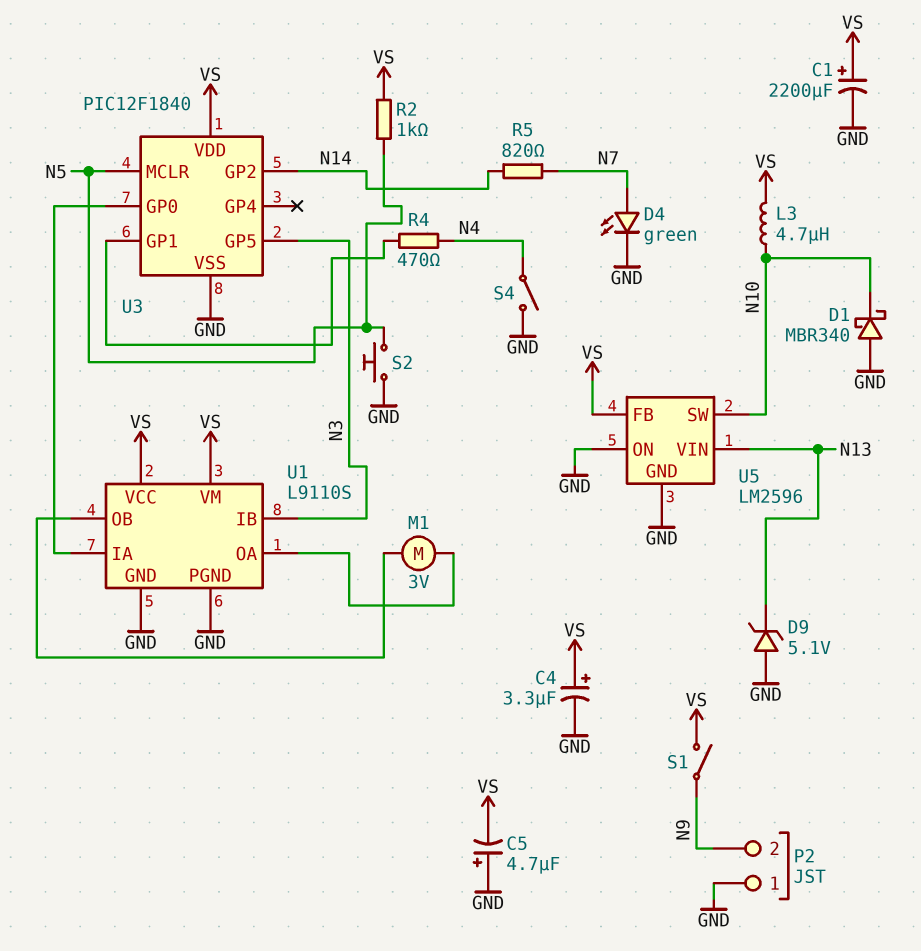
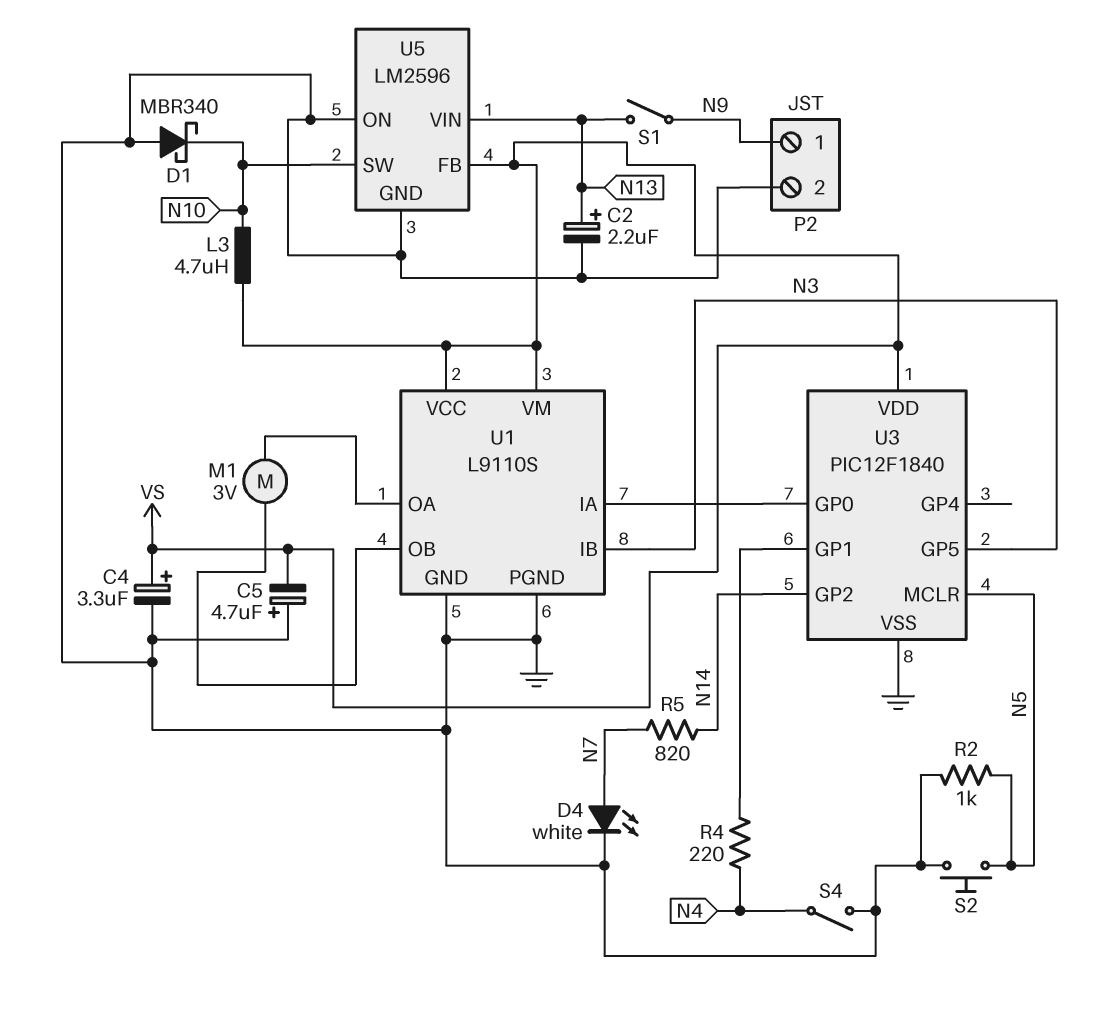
C1: 2200uF (plus VS, minus GND) -> none
C2: none -> 2.2uF (plus N13, minus GND)
D4: LED green (A N7, K GND) -> LED white (A N7, K GND)
D9: zener 5.1V (A GND, K N13) -> none
P2 pin 1: GND -> N9
P2 pin 2: N9 -> GND
R2: 1k (N5, VS) -> 1k (GND, N5)
R4: 470 (N4, U3/GP1) -> 220 (N4, U3/GP1)
S1: switch (N9, VS) -> switch (N9, N13)

